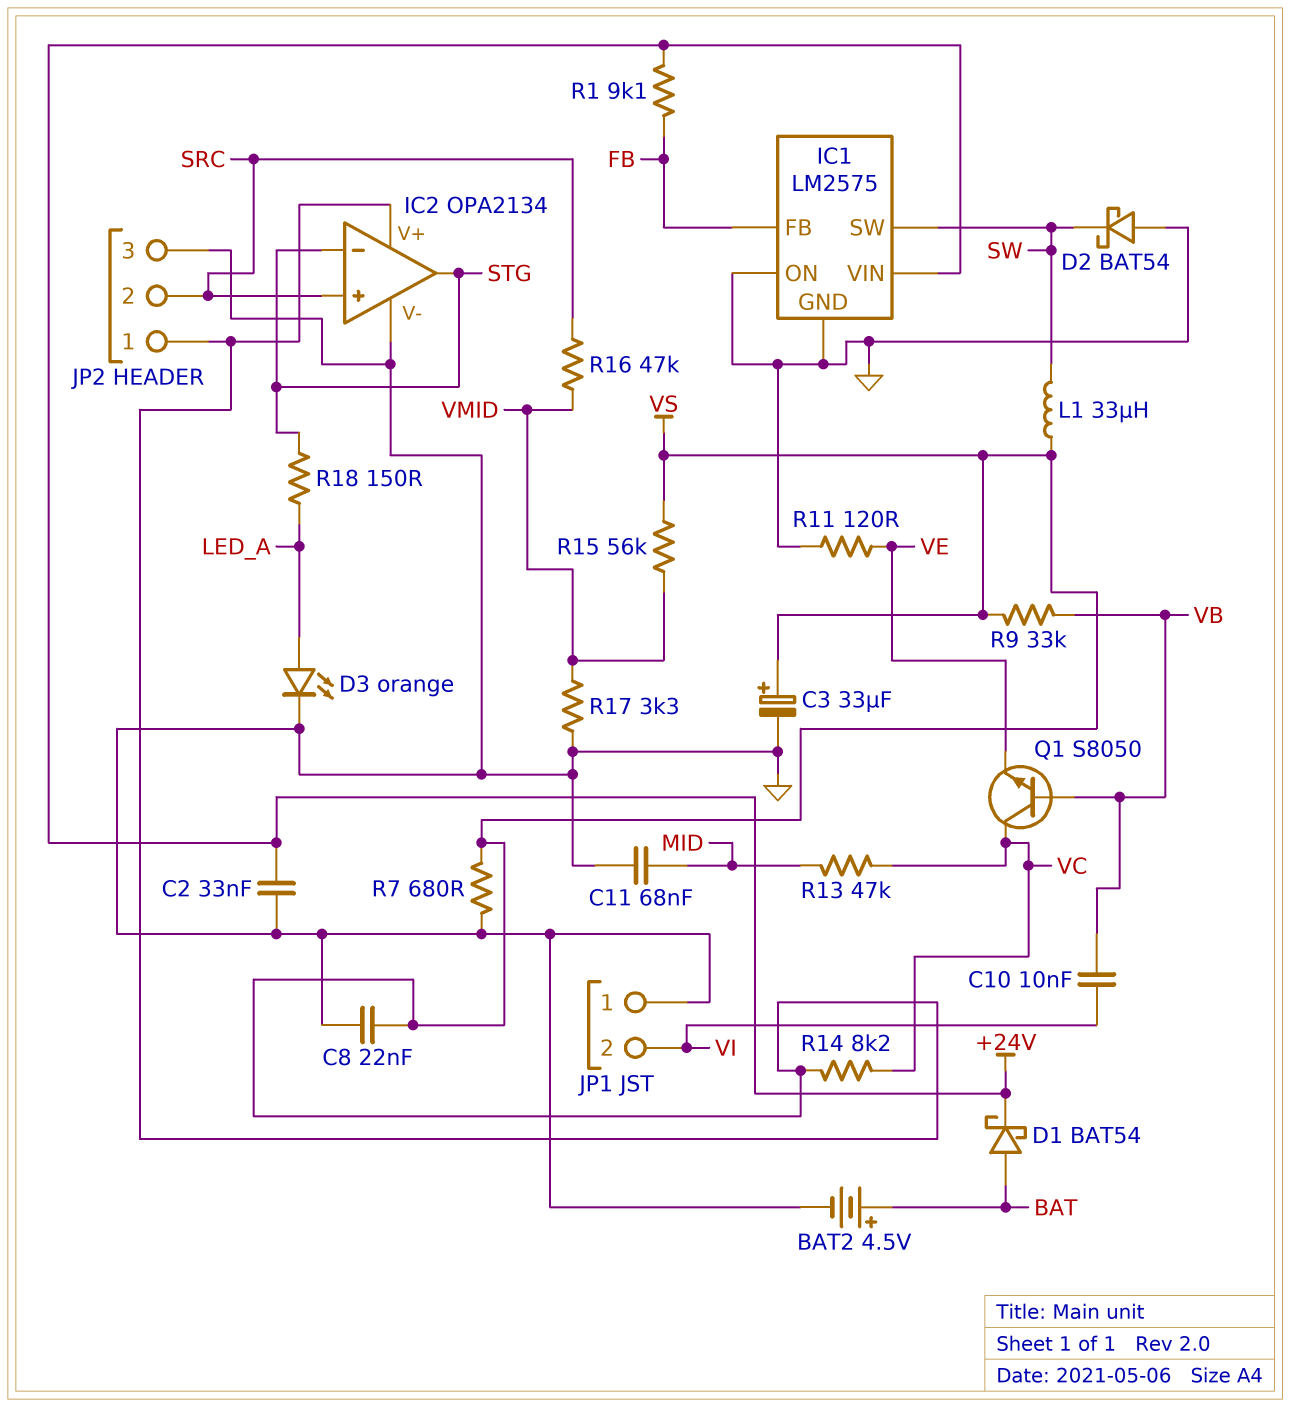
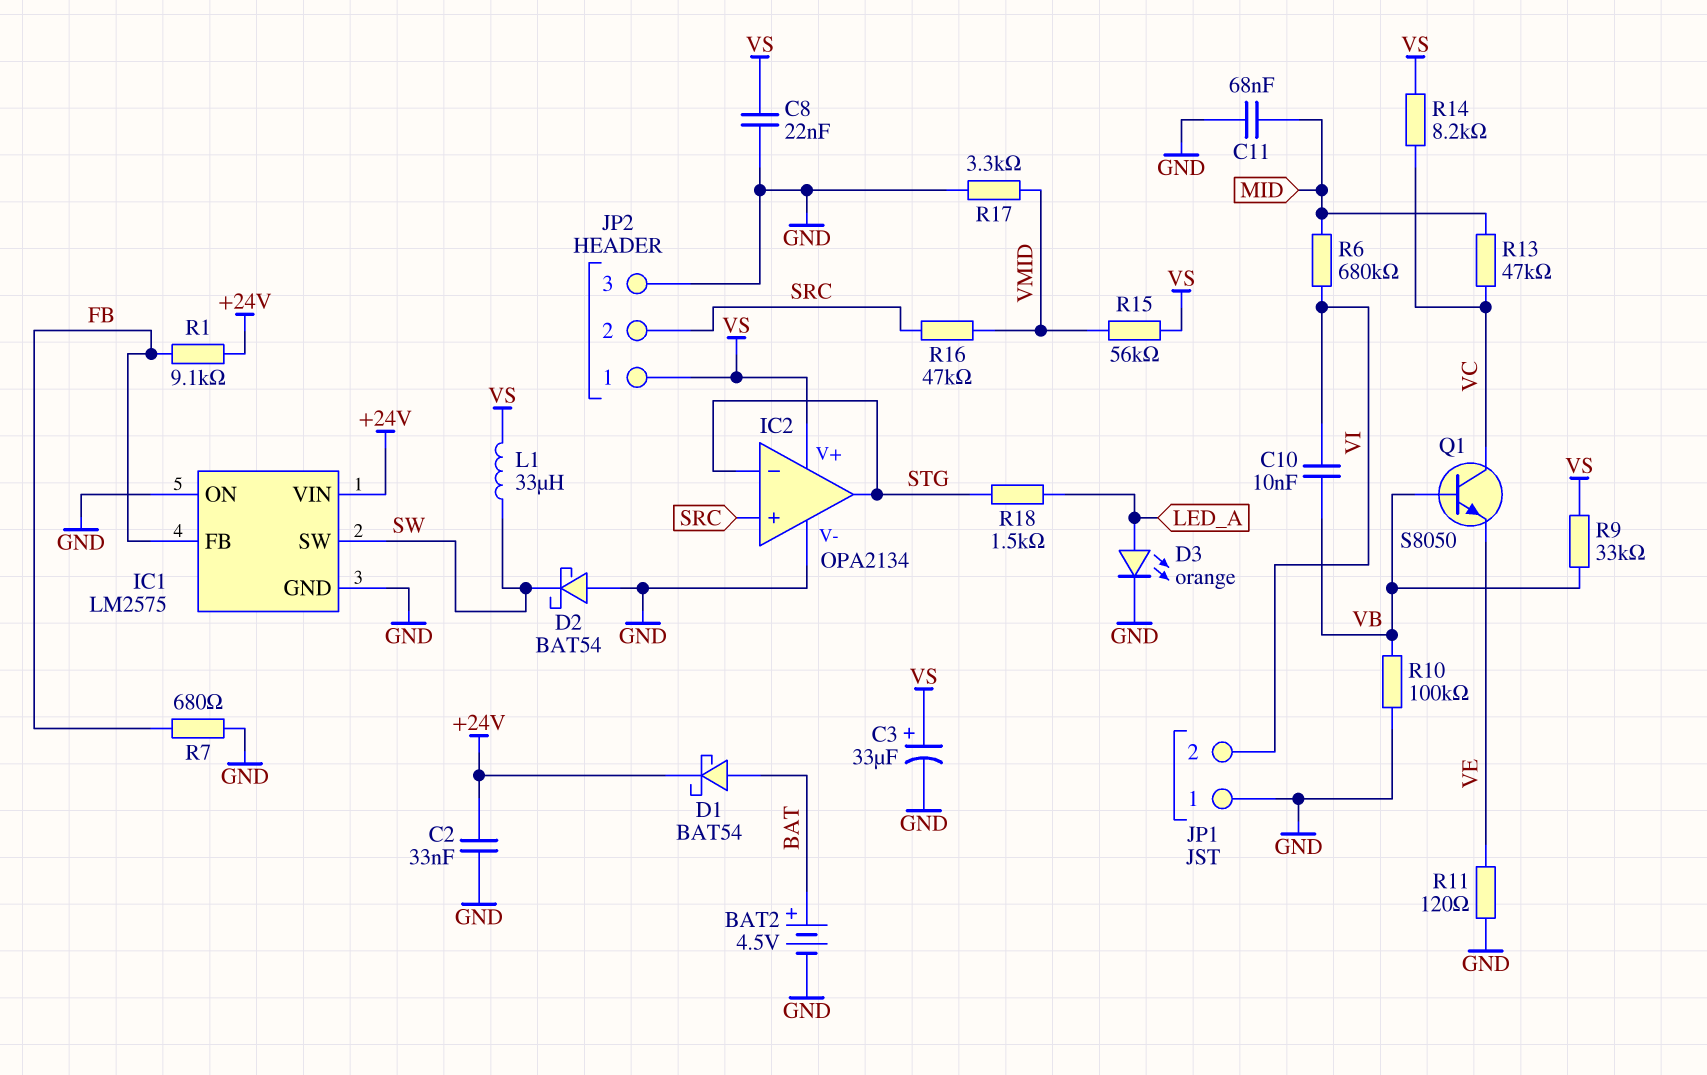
R6: none -> 680k (MID, VI)
R7: 680 (GND, VS) -> 680 (FB, GND)
R10: none -> 100k (GND, VB)
R18: 150 (LED_A, STG) -> 1.5k (LED_A, STG)

